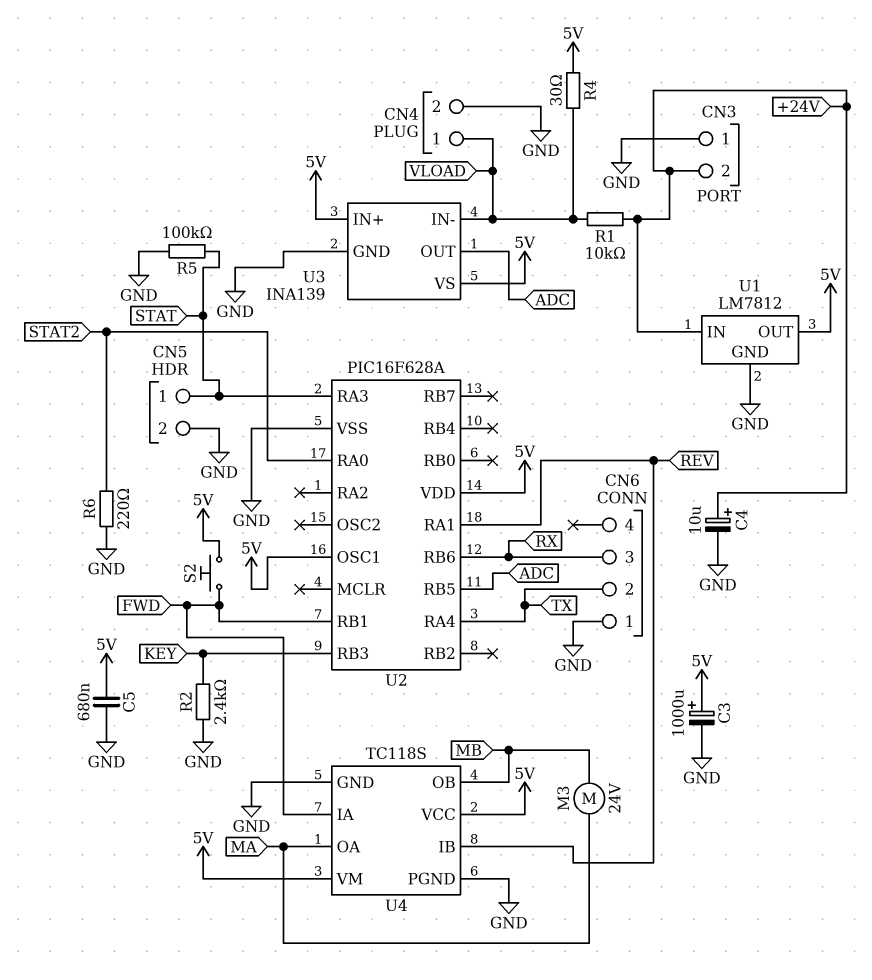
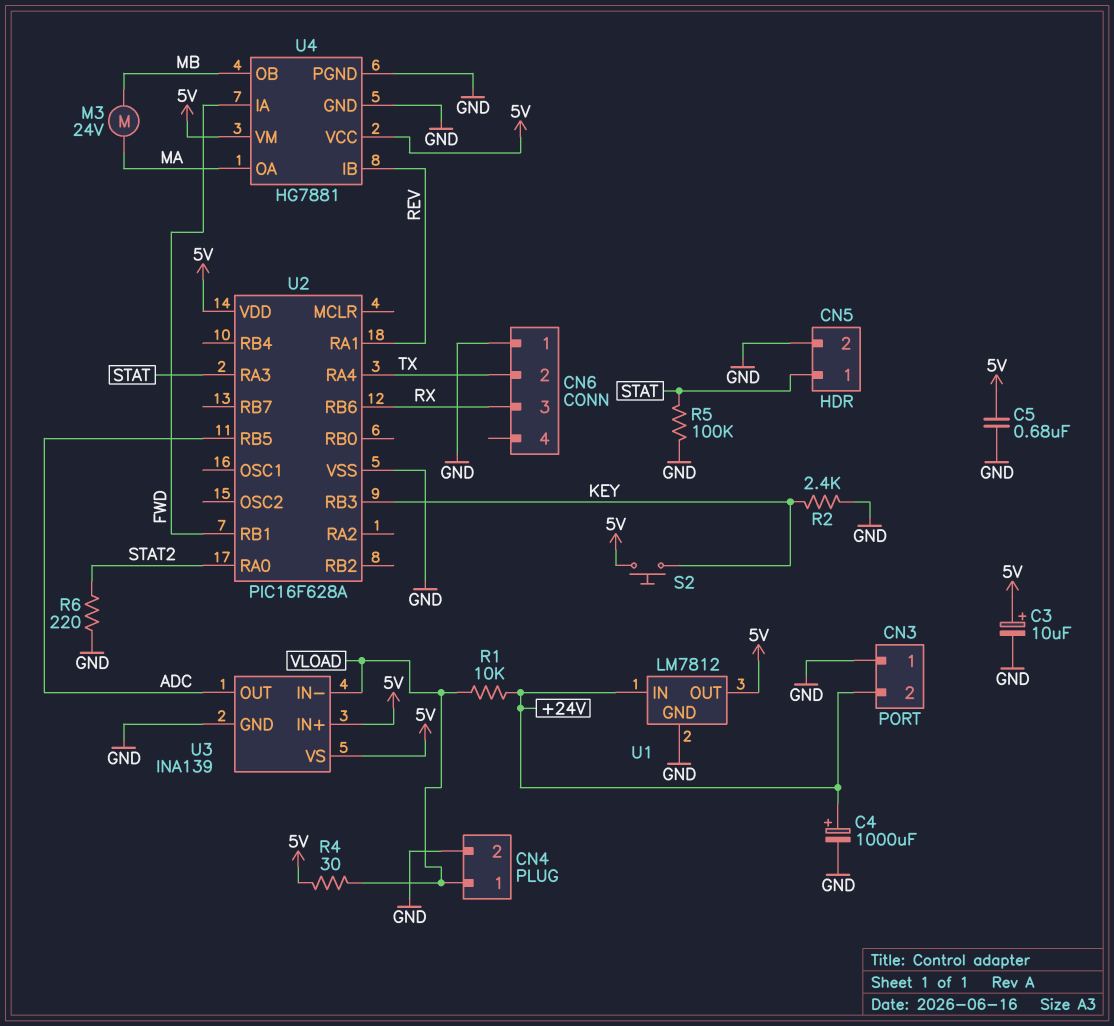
C3: 1000uF (plus 5V, minus GND) -> 10uF (plus 5V, minus GND)
C4: 10uF (plus +24V, minus GND) -> 1000uF (plus +24V, minus GND)
S2: button (5V, FWD) -> button (5V, KEY)
U2 pin OSC1: 5V -> none
U4: TC118S -> HG7881

